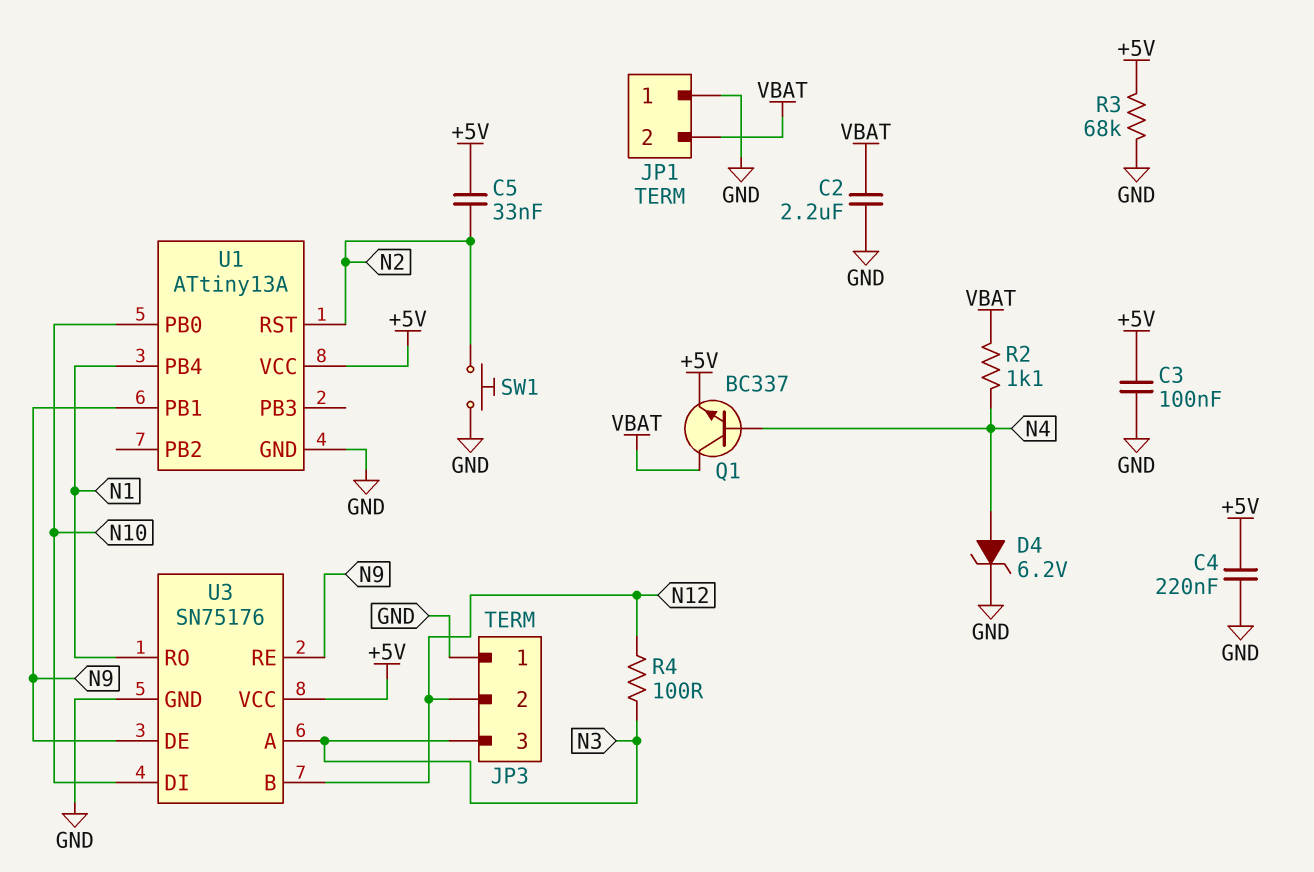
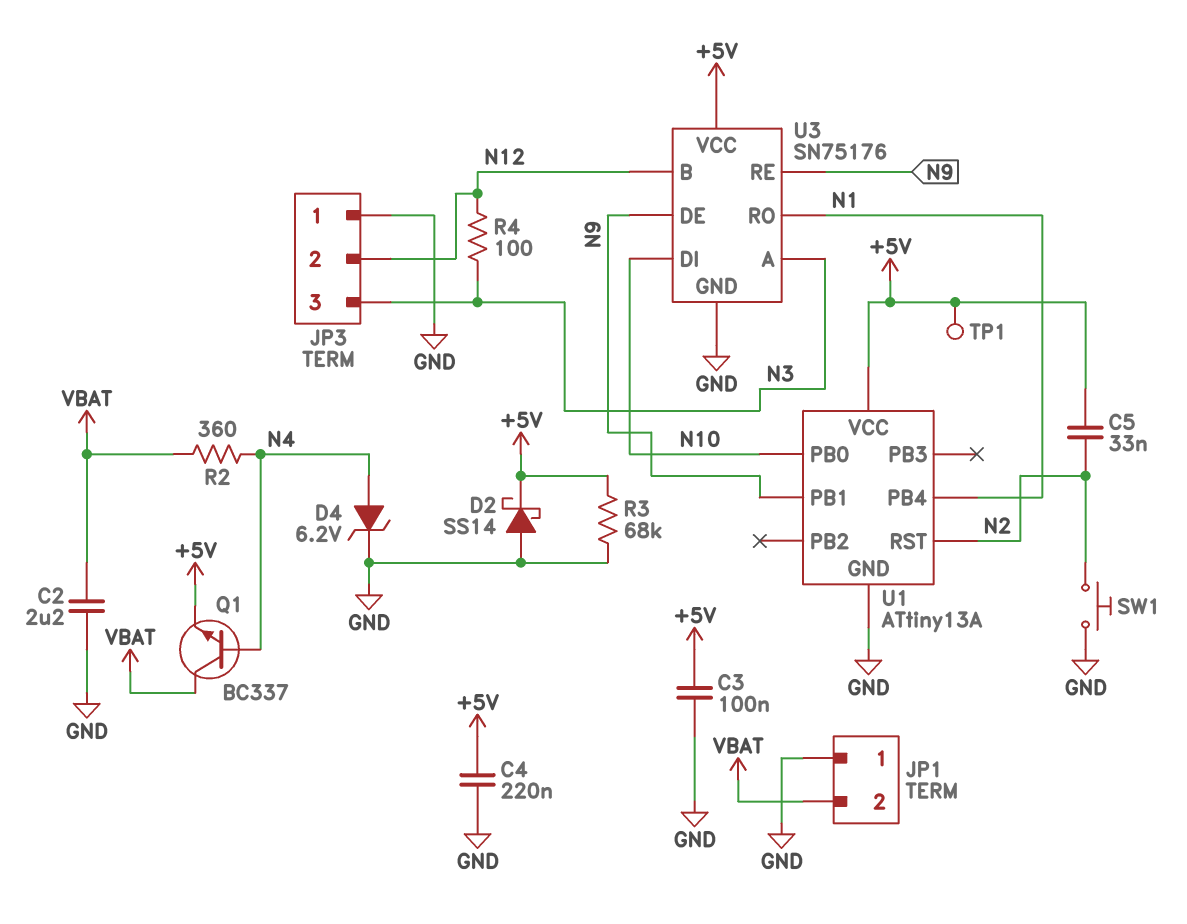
D2: none -> schottky SS14 (A GND, K +5V)
R2: 1.1k (N4, VBAT) -> 360 (N4, VBAT)
TP1: none -> test point (+5V)

